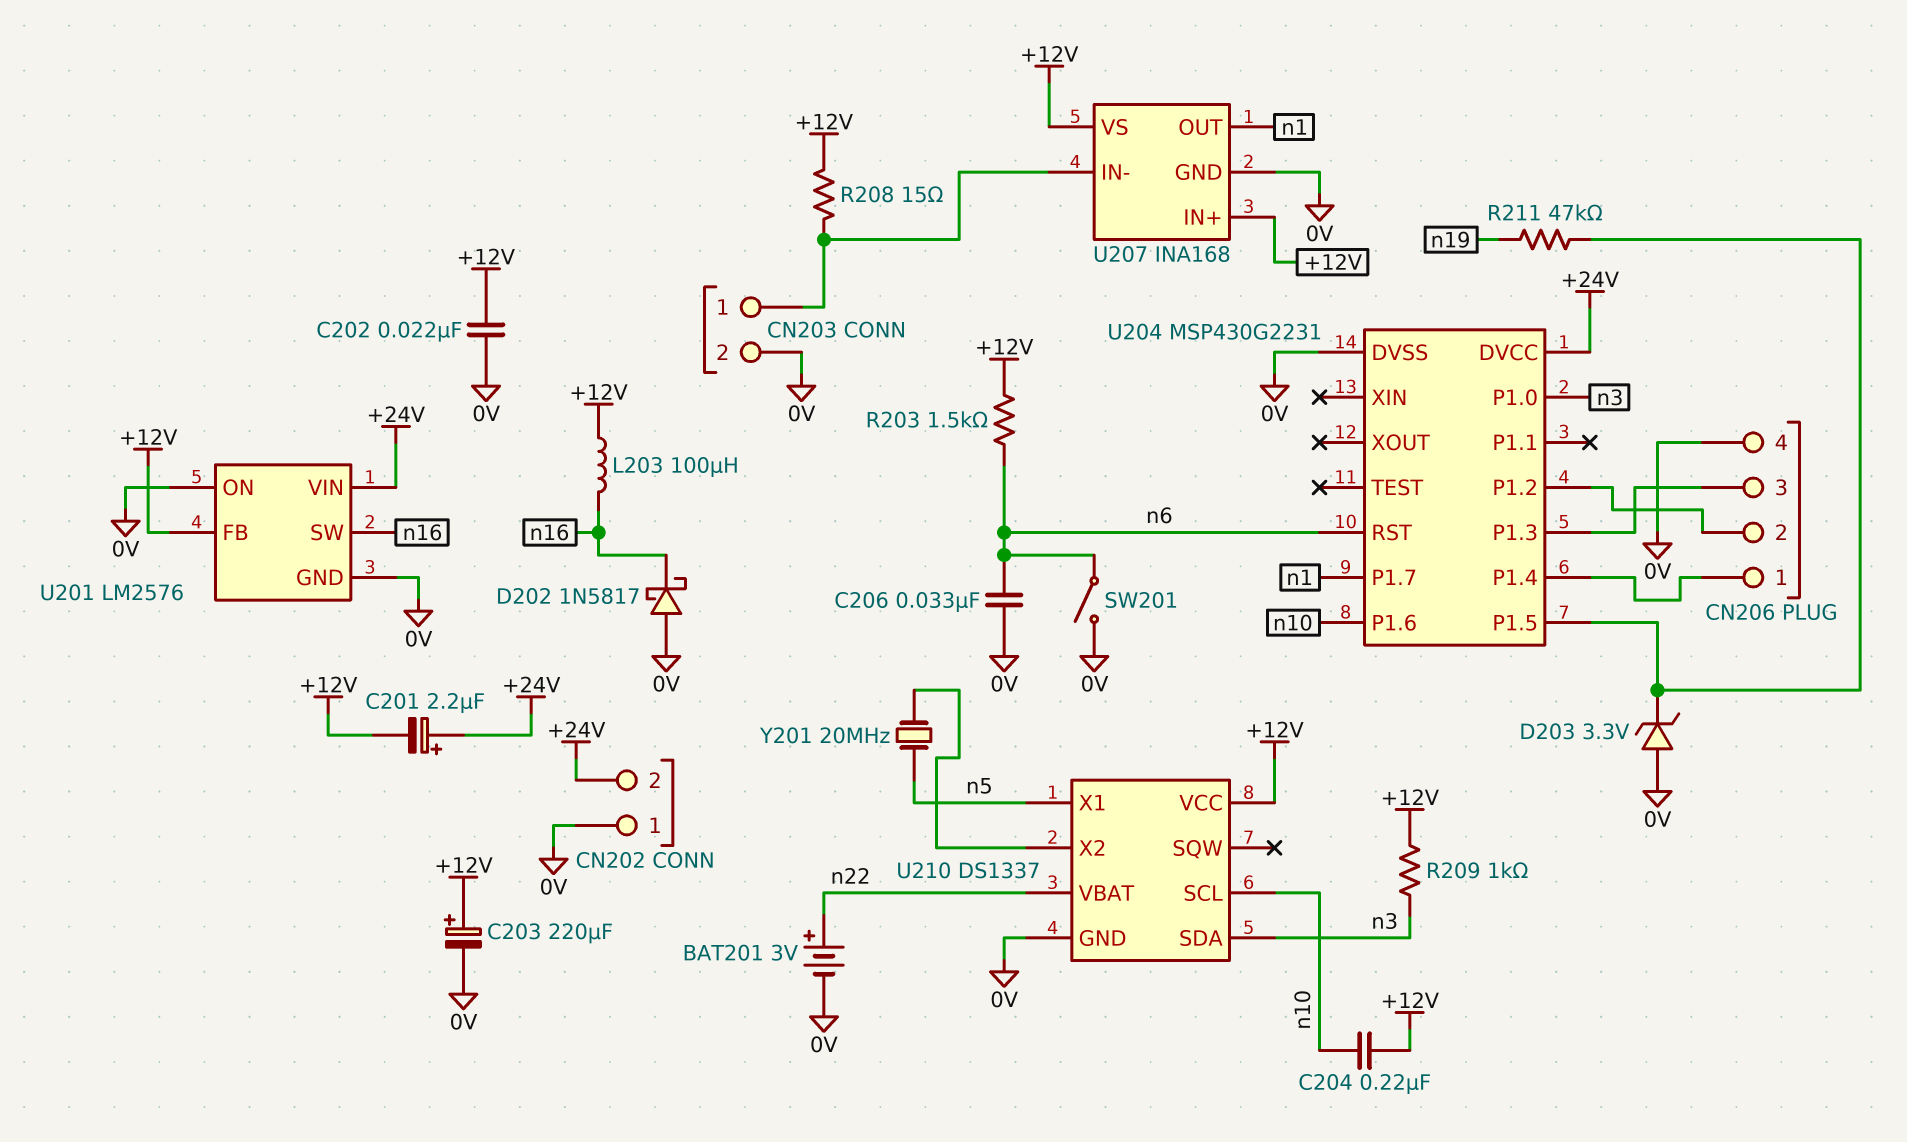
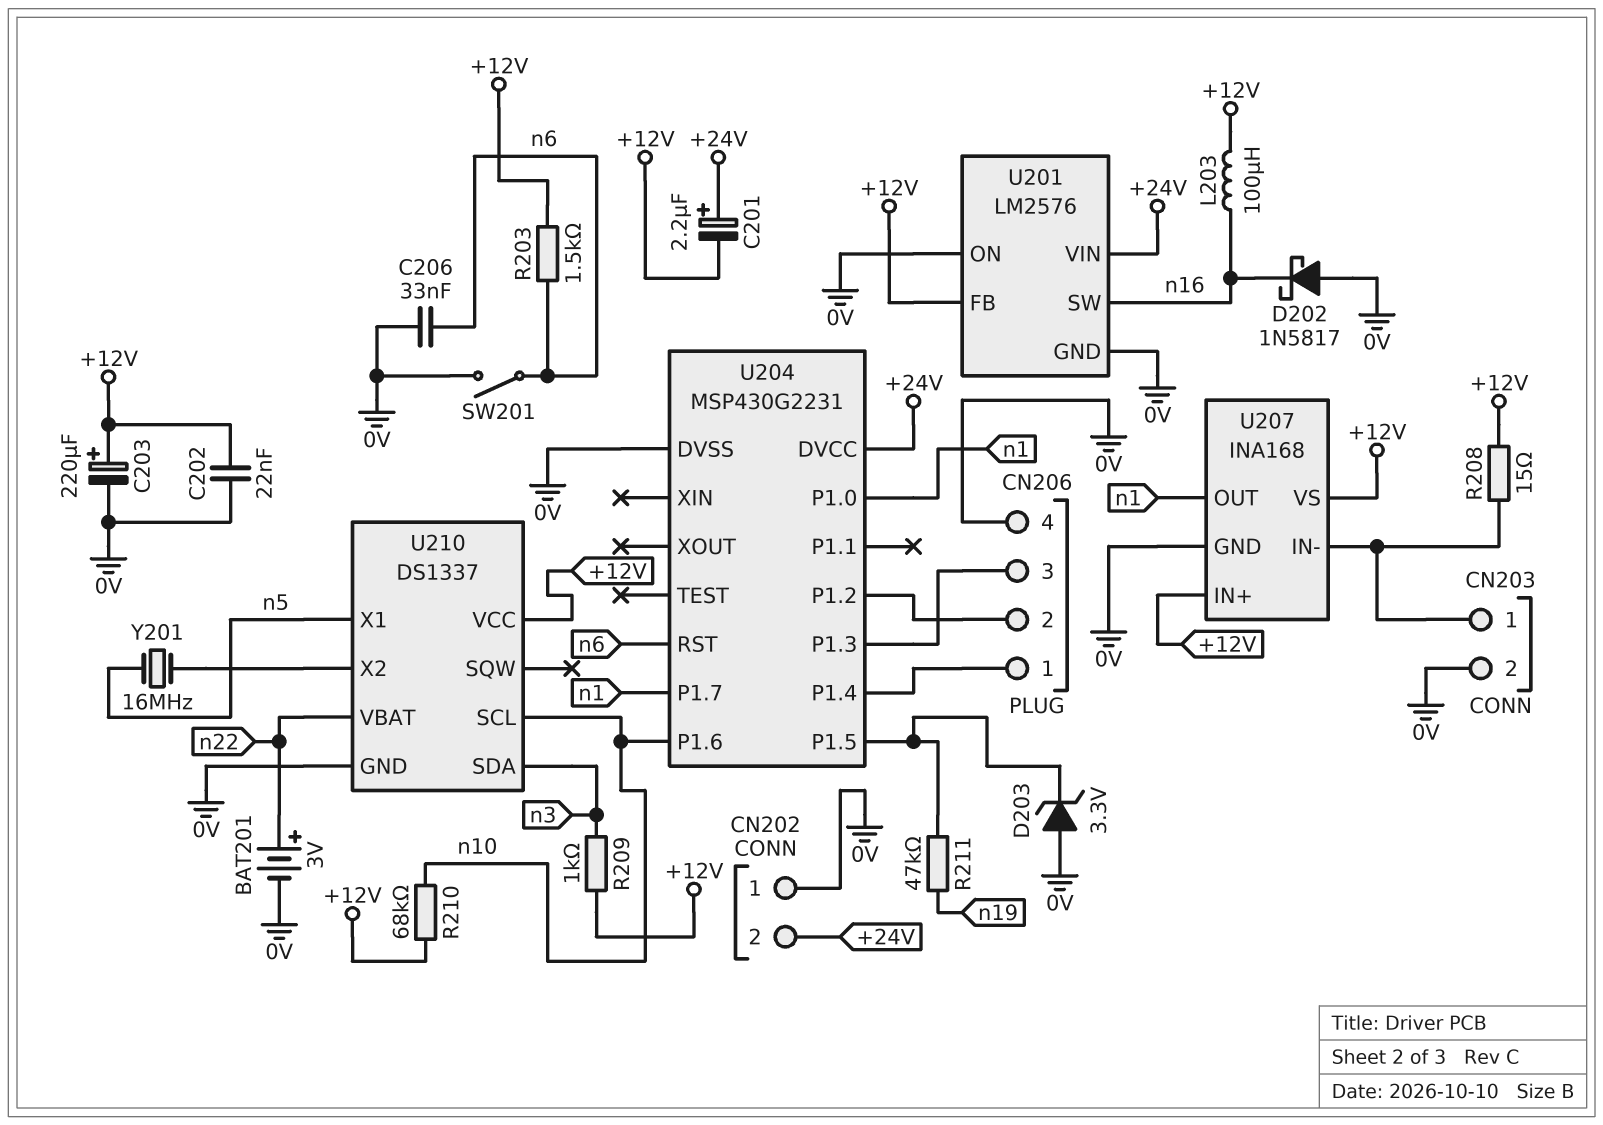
C204: 220nF (+12V, n10) -> none
R210: none -> 68k (+12V, n10)
U204 pin P1.0: n3 -> n1
Y201: 20MHz (U210/X2, n5) -> 16MHz (U210/X2, n5)

